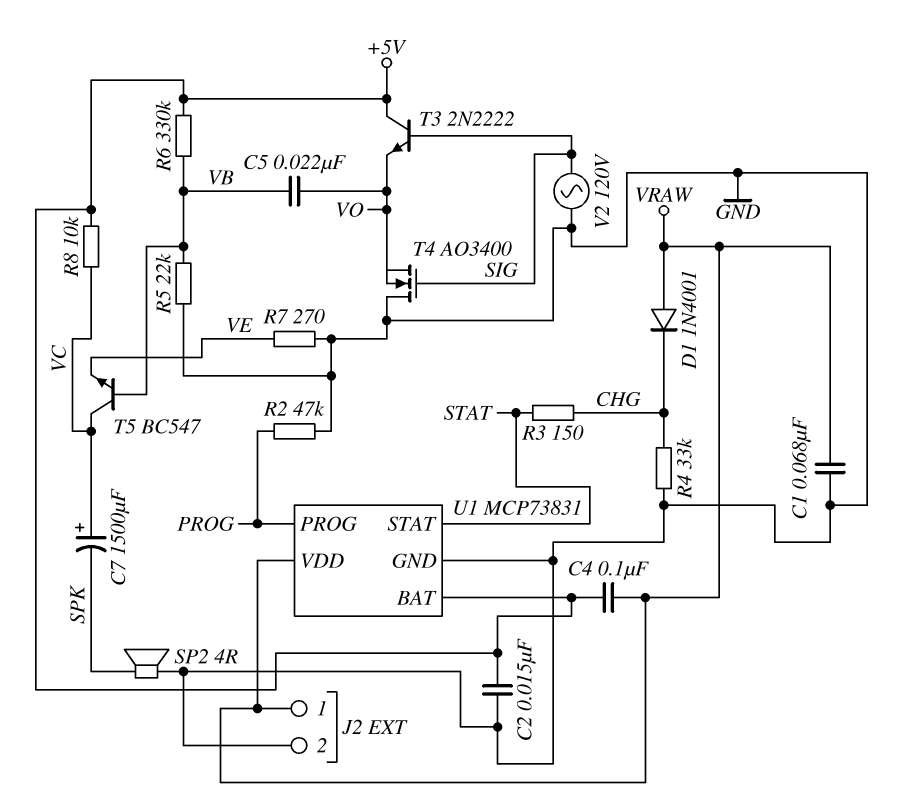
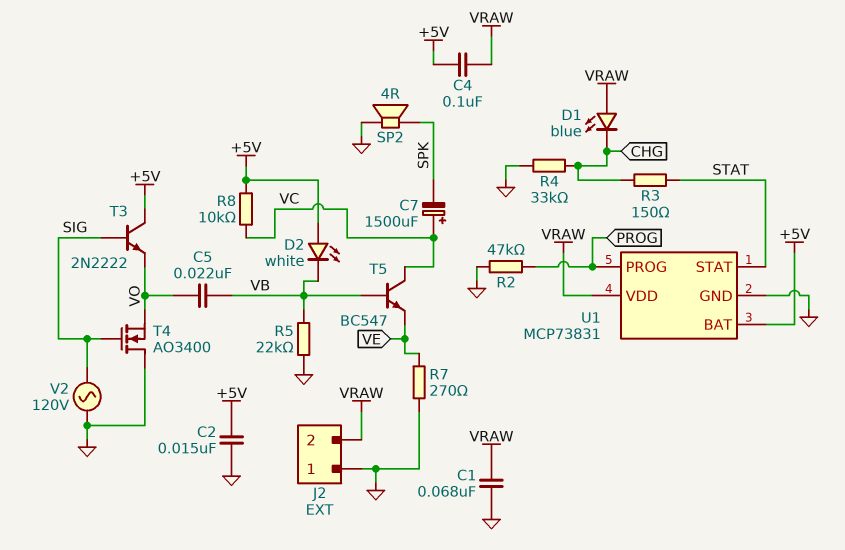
D1: diode 1N4001 (A VRAW, K CHG) -> LED blue (A VRAW, K CHG)
D2: none -> LED white (A +5V, K VB)
J2 pin 1: VRAW -> GND
J2 pin 2: GND -> VRAW
R6: 330k (+5V, VB) -> none

